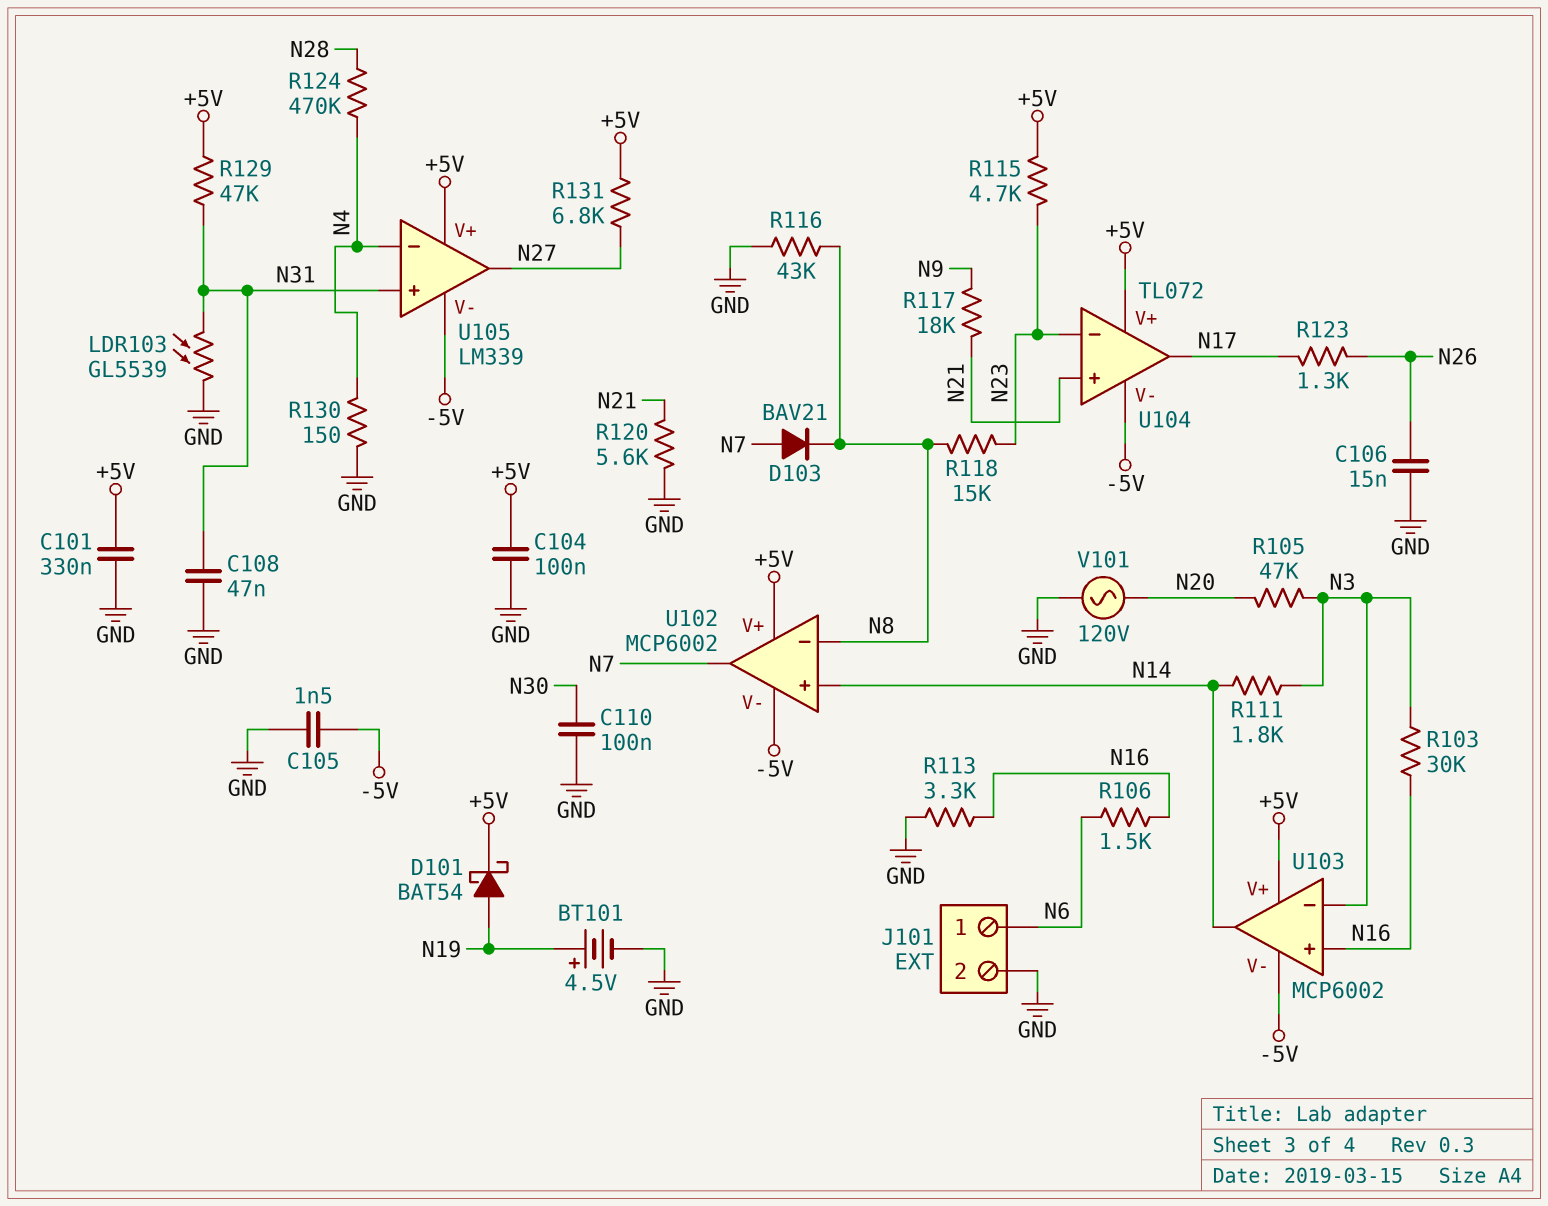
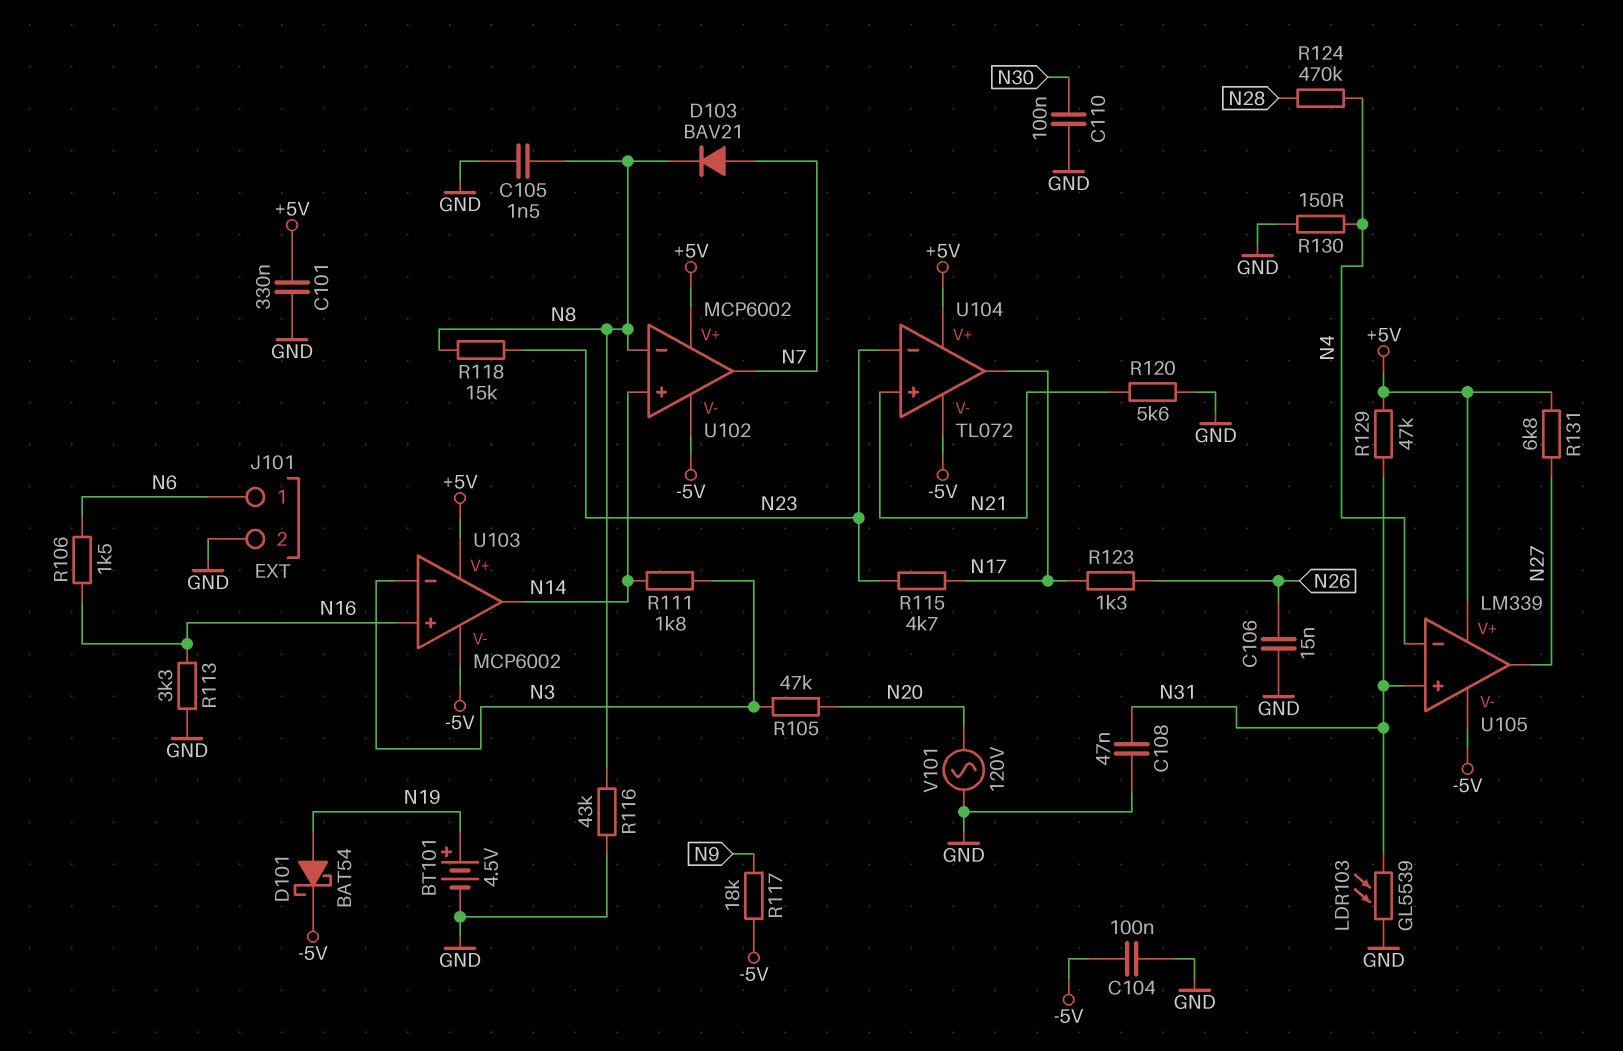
C104: 100nF (+5V, GND) -> 100nF (-5V, GND)
C105: 1.5nF (-5V, GND) -> 1.5nF (GND, N8)
D101: schottky BAT54 (A N19, K +5V) -> schottky BAT54 (A N19, K -5V)
R103: 30k (N3, N16) -> none
R115: 4.7k (+5V, N23) -> 4.7k (N17, N23)
R117: 18k (N9, N21) -> 18k (-5V, N9)

